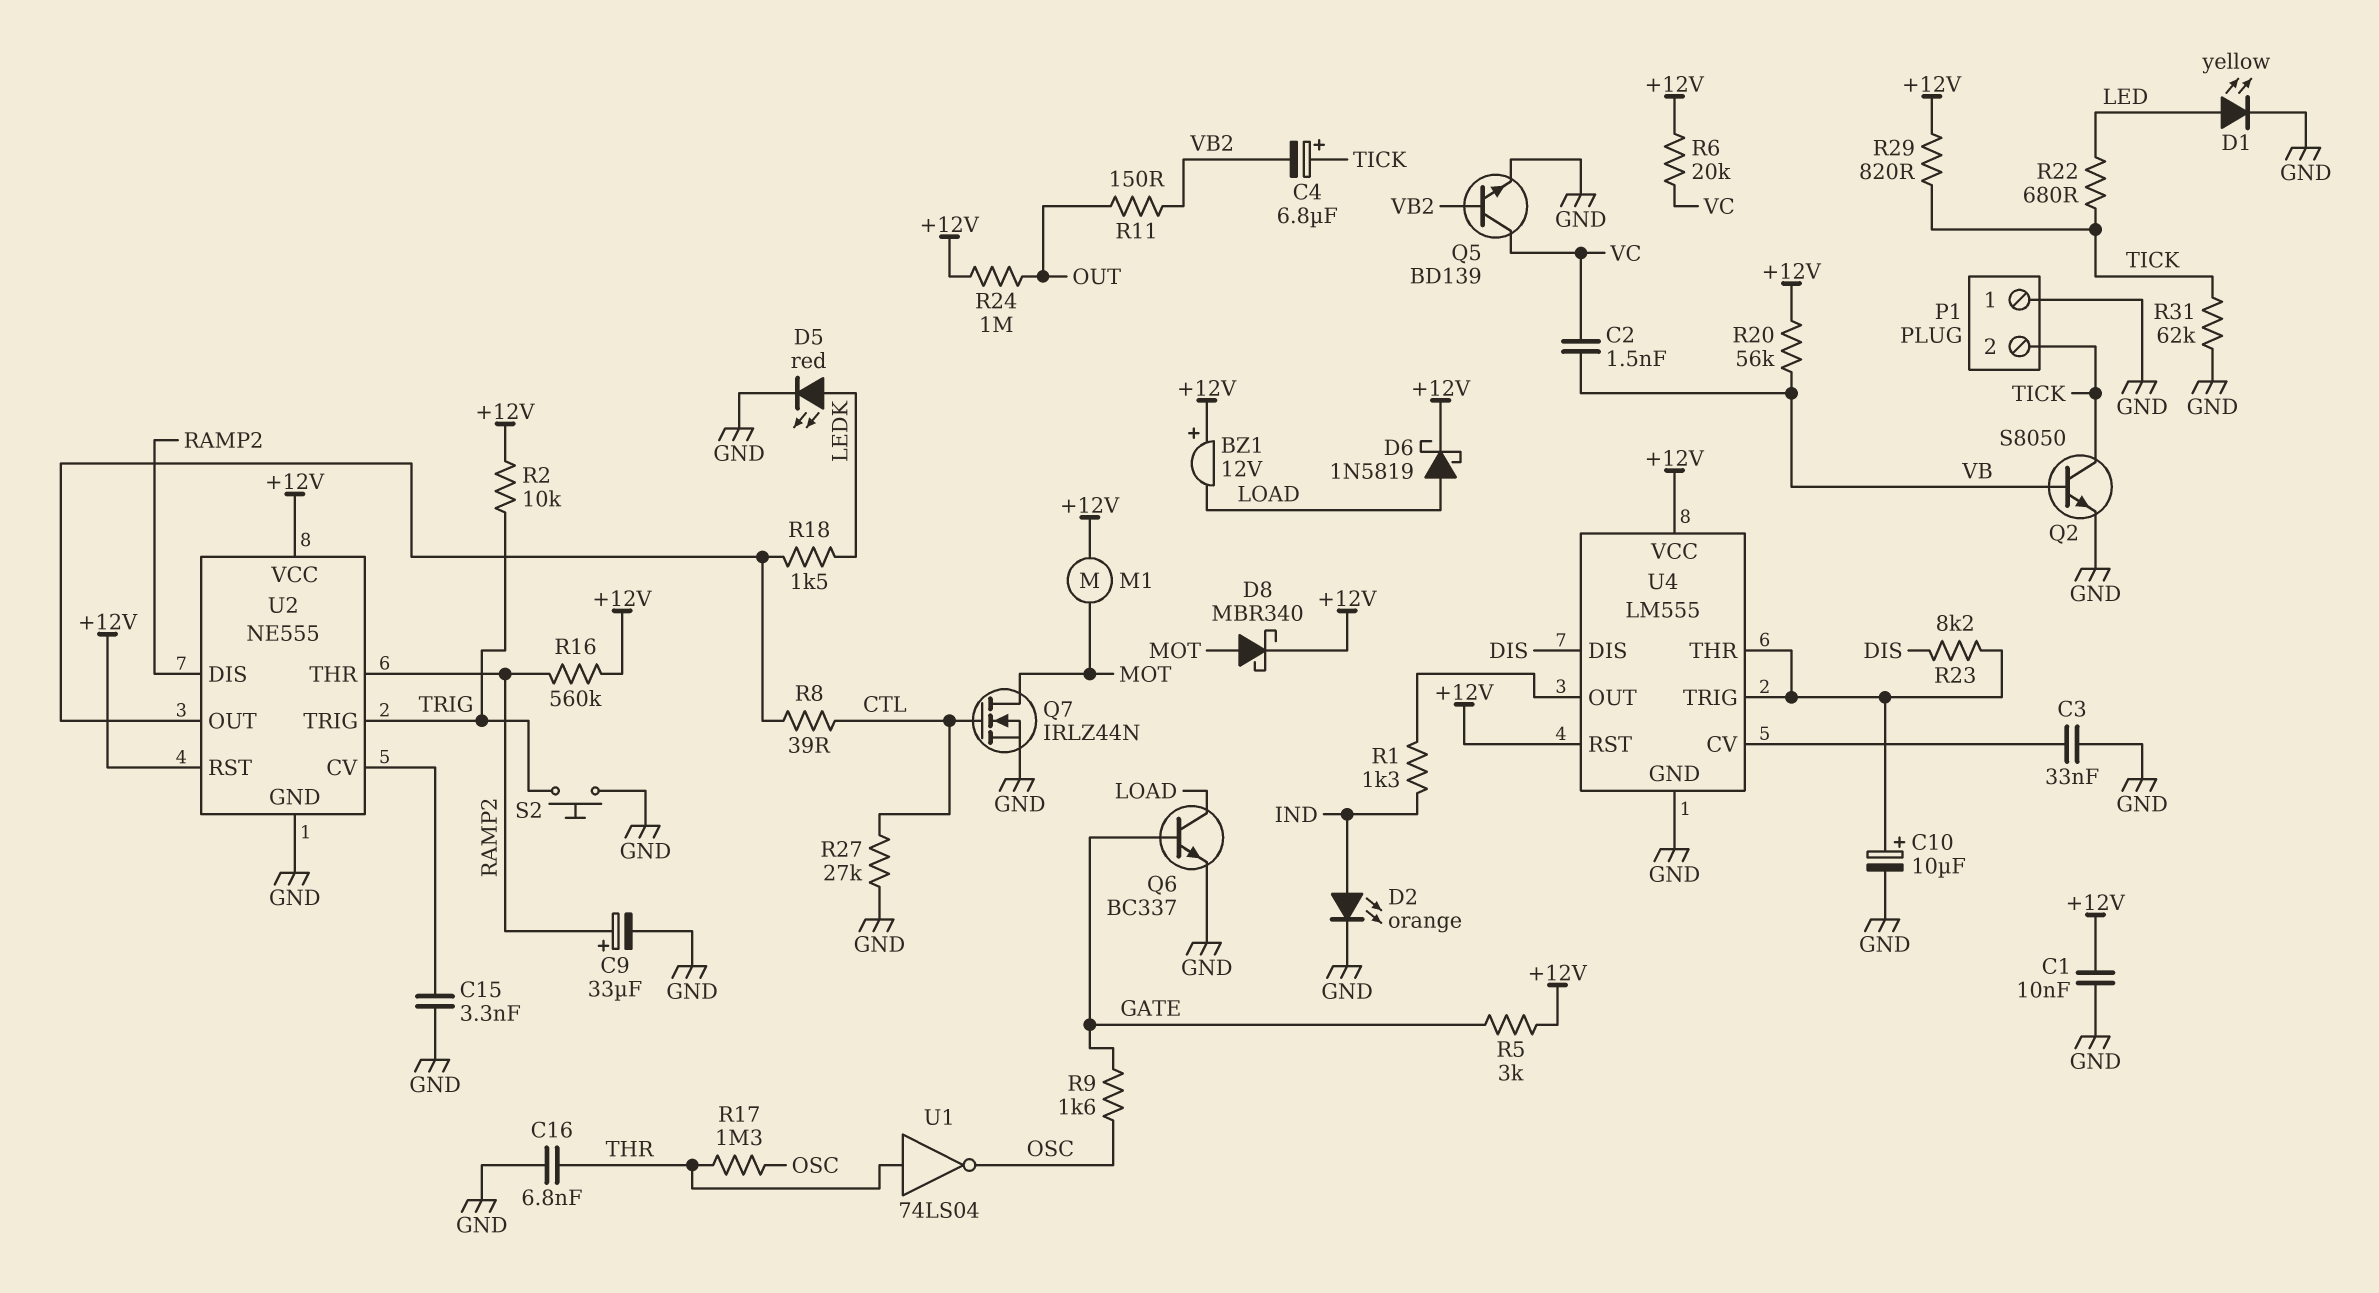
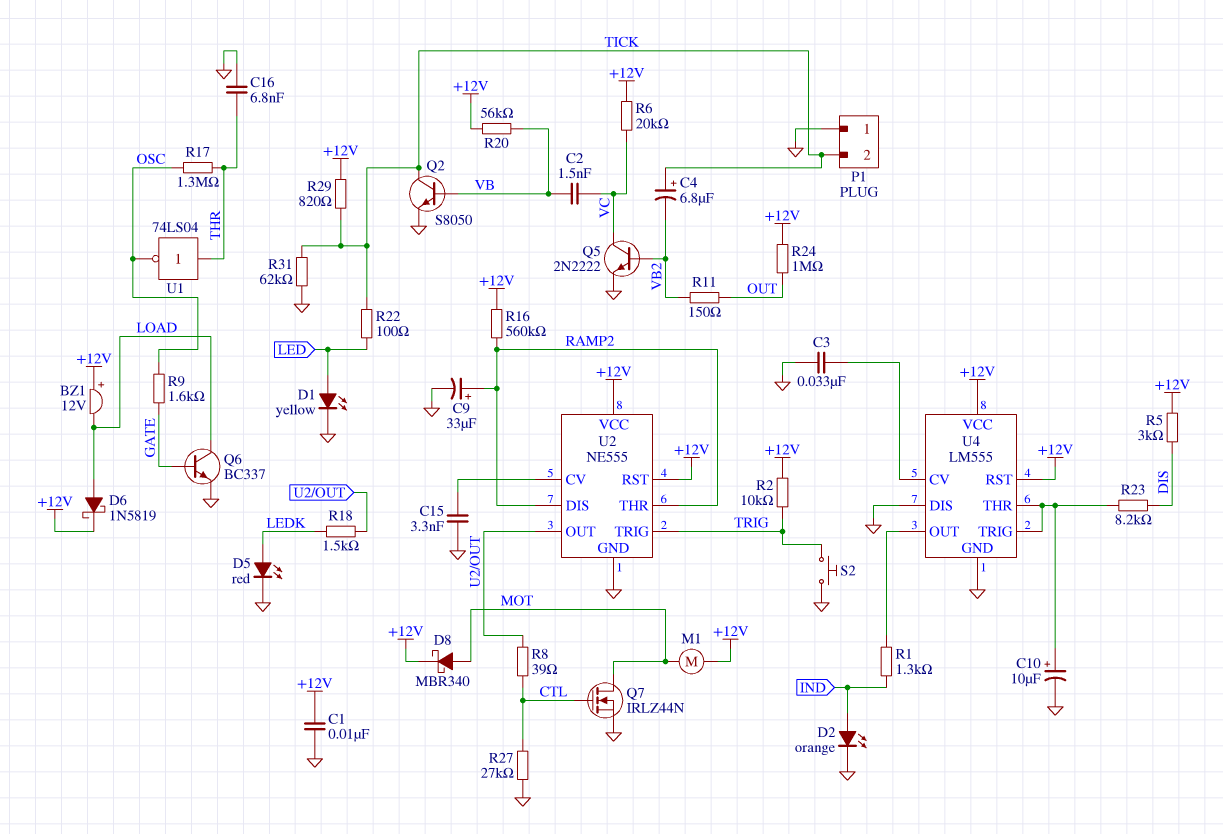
Q5: NPN BD139 (B VB2, C VC, E GND) -> NPN 2N2222 (B VB2, C VC, E GND)
R5: 3k (+12V, GATE) -> 3k (+12V, DIS)
R22: 680 (LED, TICK) -> 100 (LED, TICK)
U4 pin DIS: DIS -> GND

